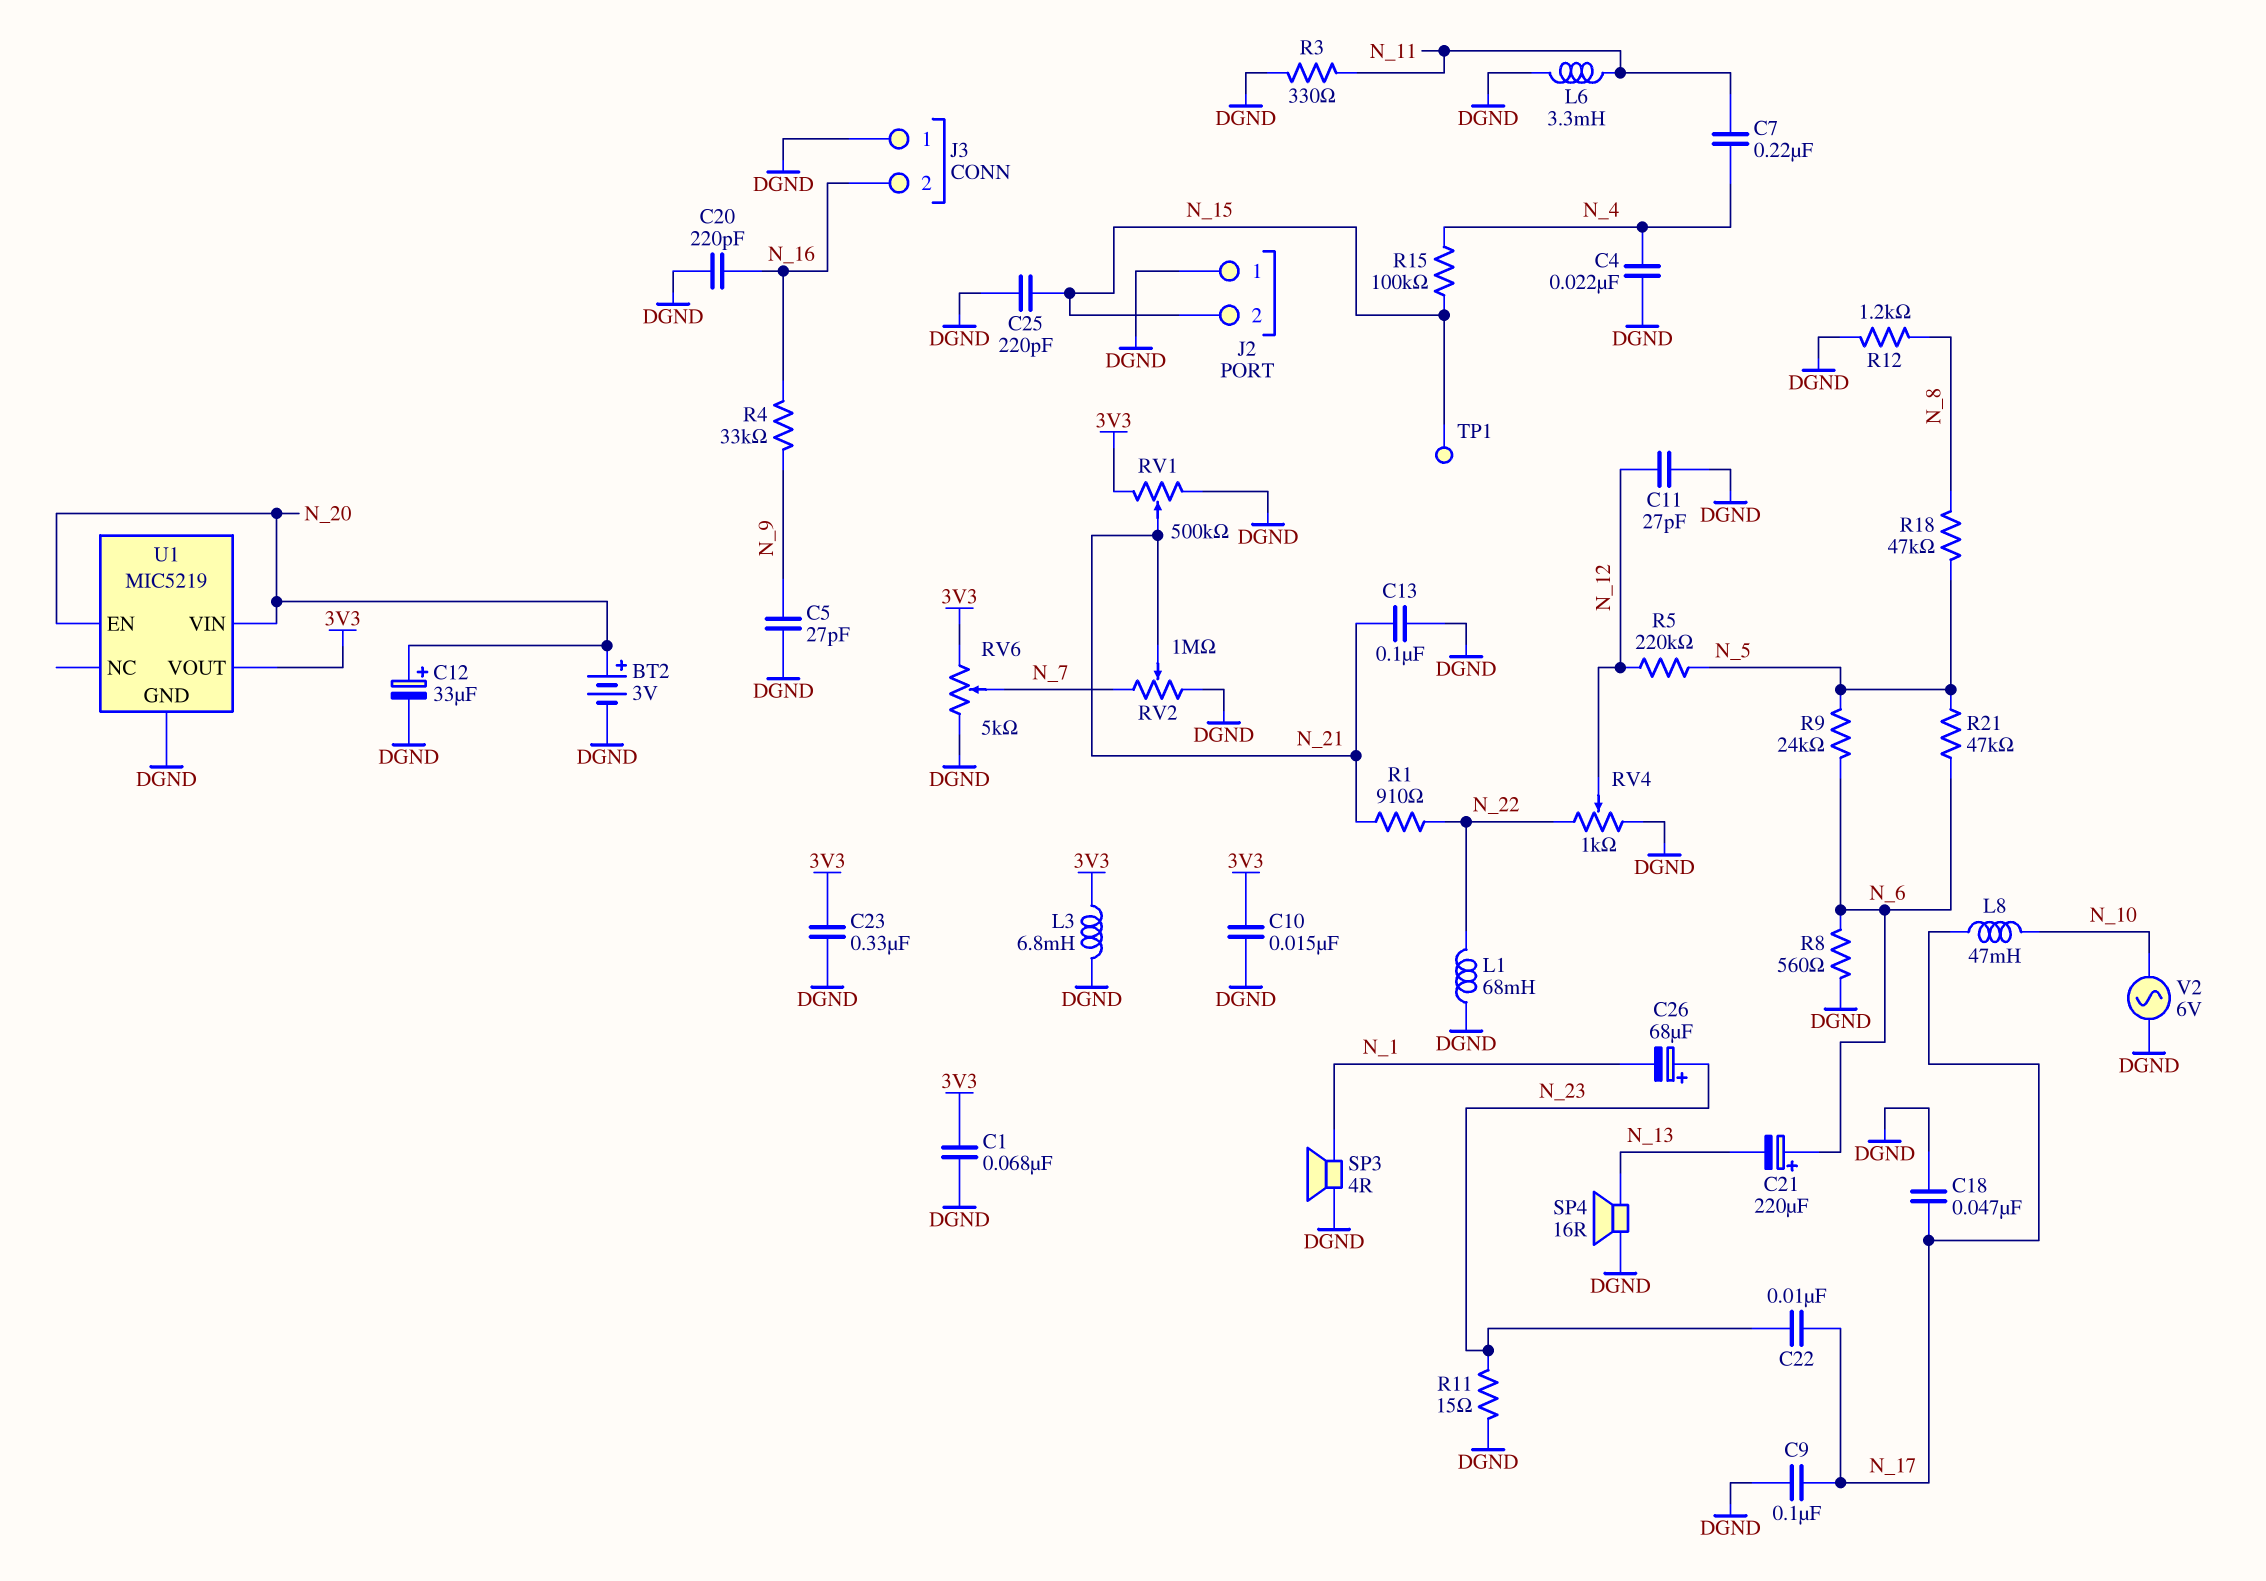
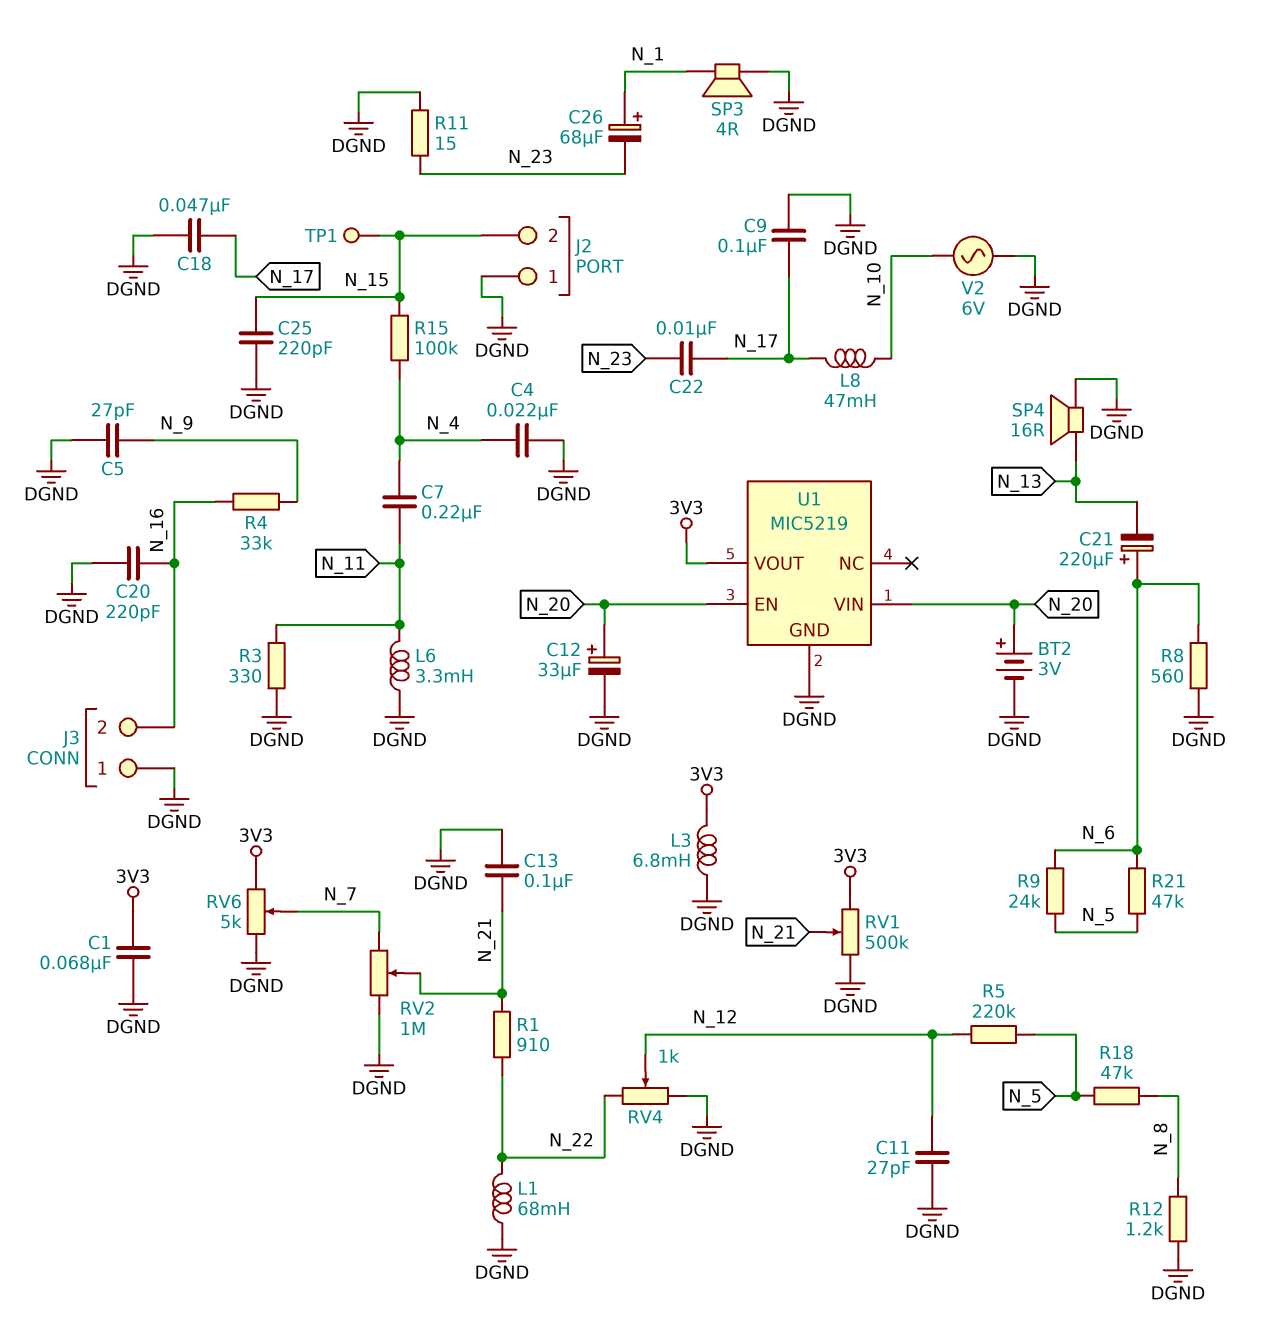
C10: 15nF (3V3, DGND) -> none
C23: 330nF (3V3, DGND) -> none
C26: 68uF (plus N_23, minus N_1) -> 68uF (plus N_1, minus N_23)

